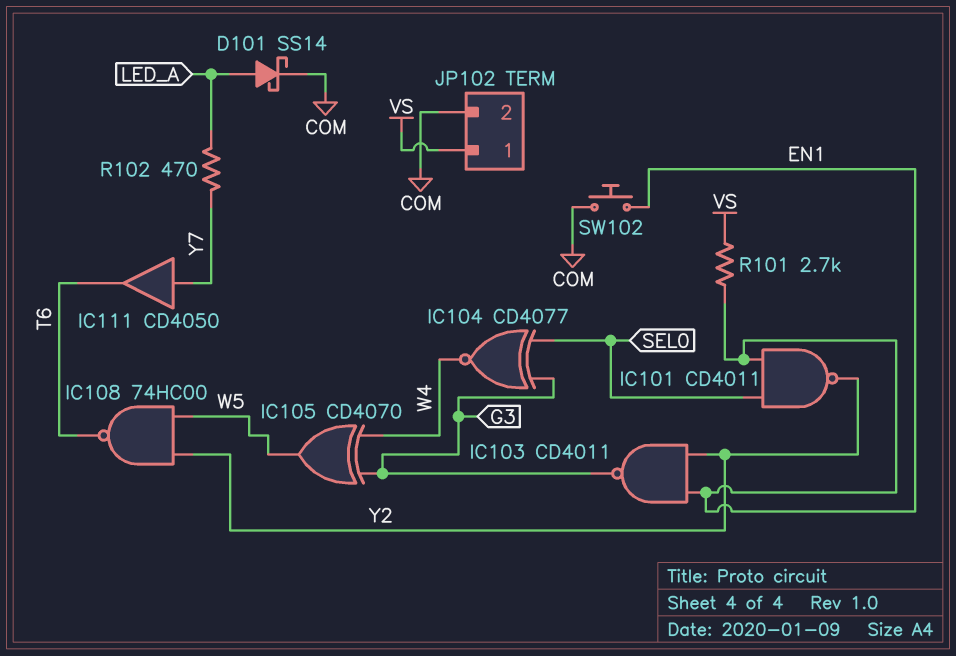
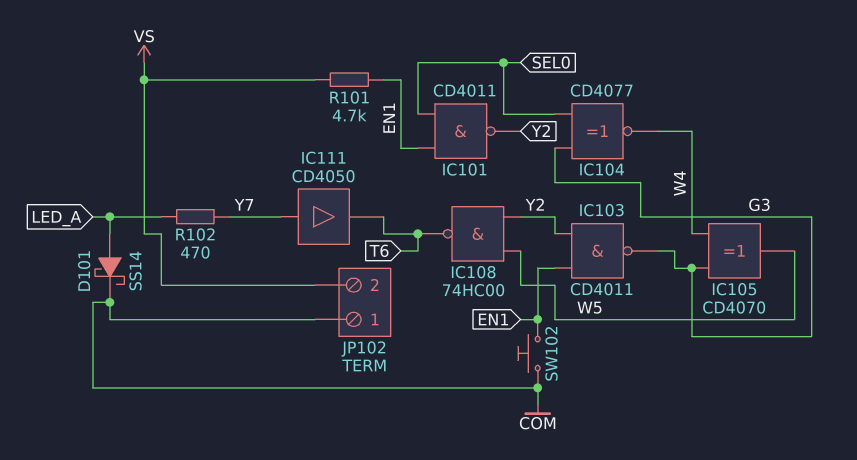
JP102 pin 1: VS -> COM
JP102 pin 2: COM -> VS
R101: 2.7k (EN1, VS) -> 4.7k (EN1, VS)

